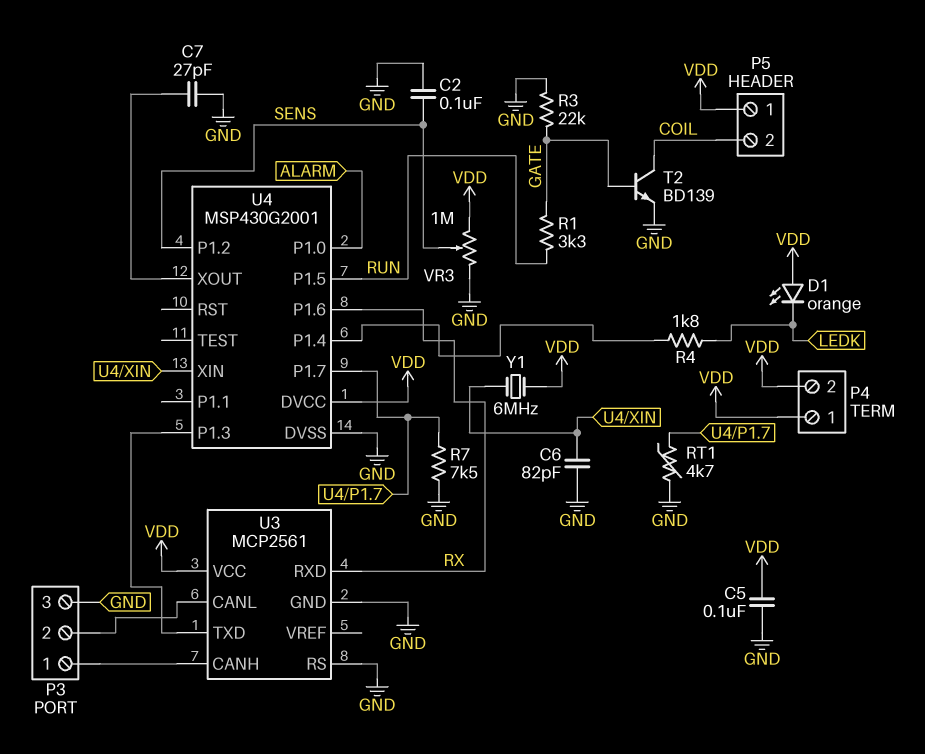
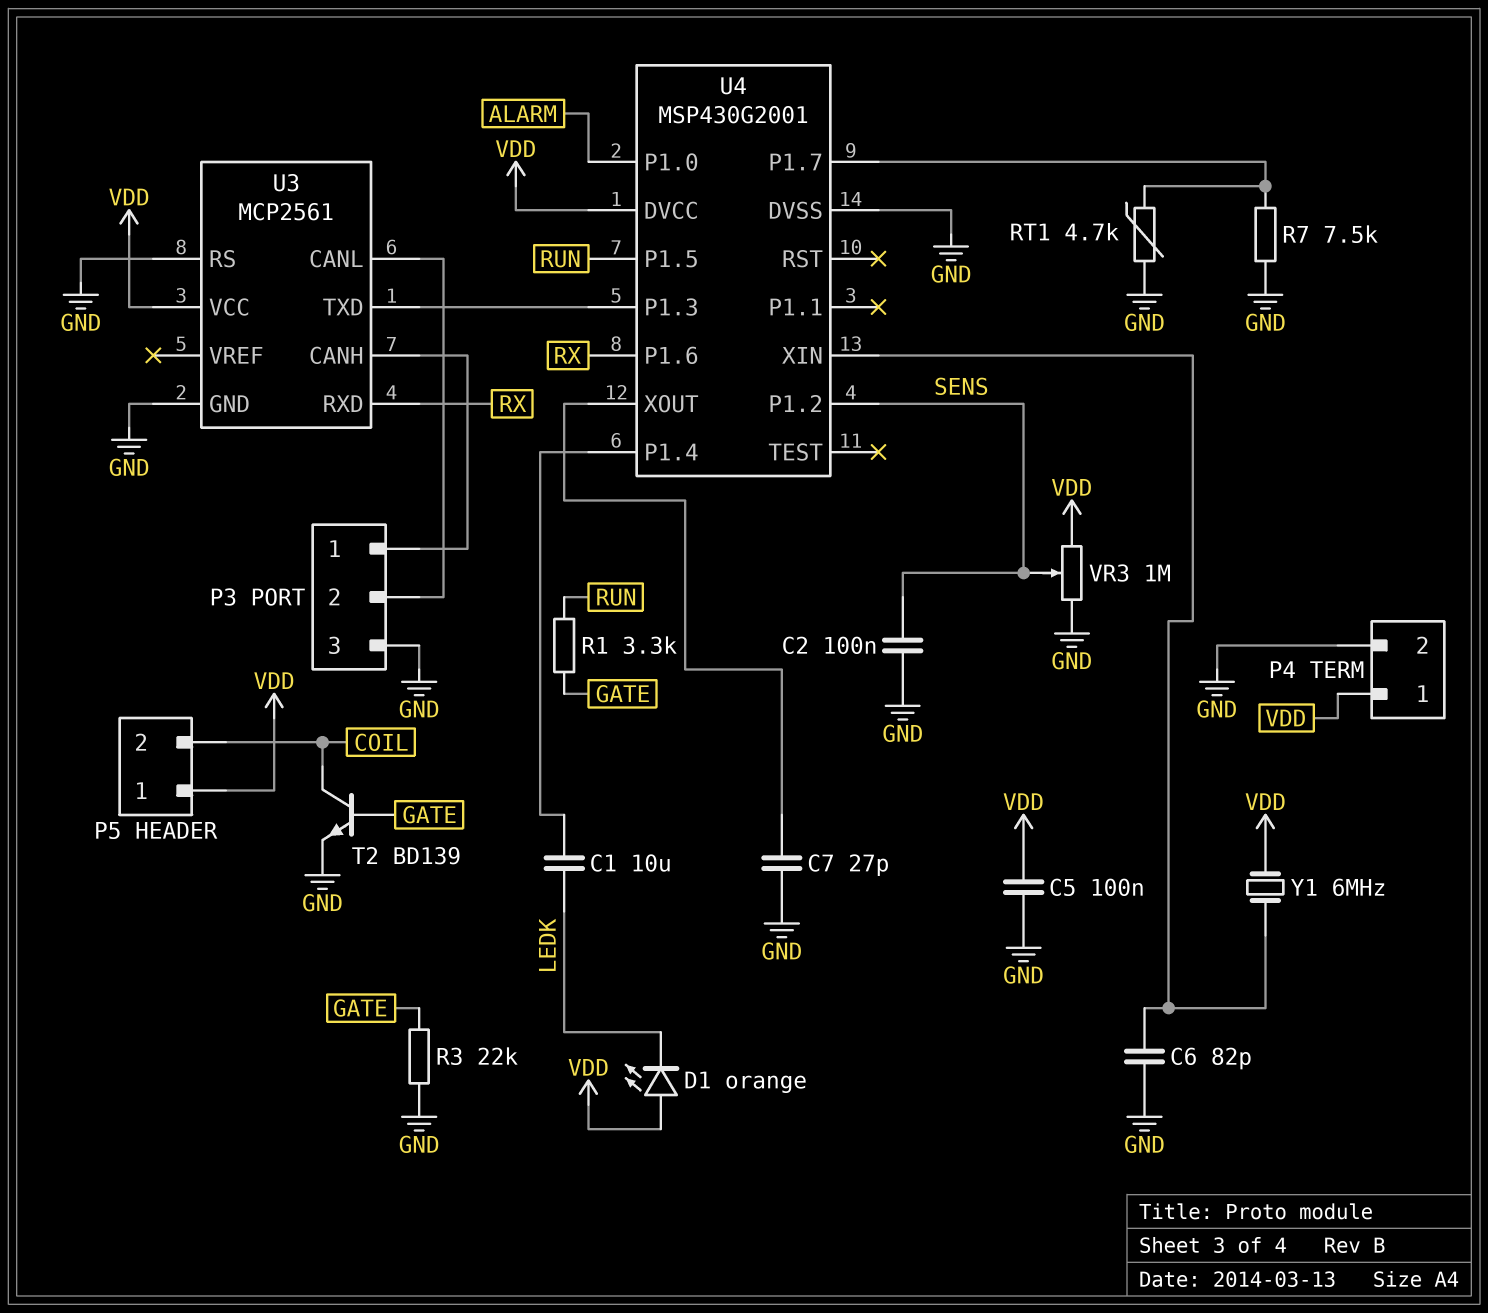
C1: none -> 10uF (LEDK, U4/P1.4)
P4 pin 2: VDD -> GND
R4: 1.8k (LEDK, U4/P1.4) -> none

